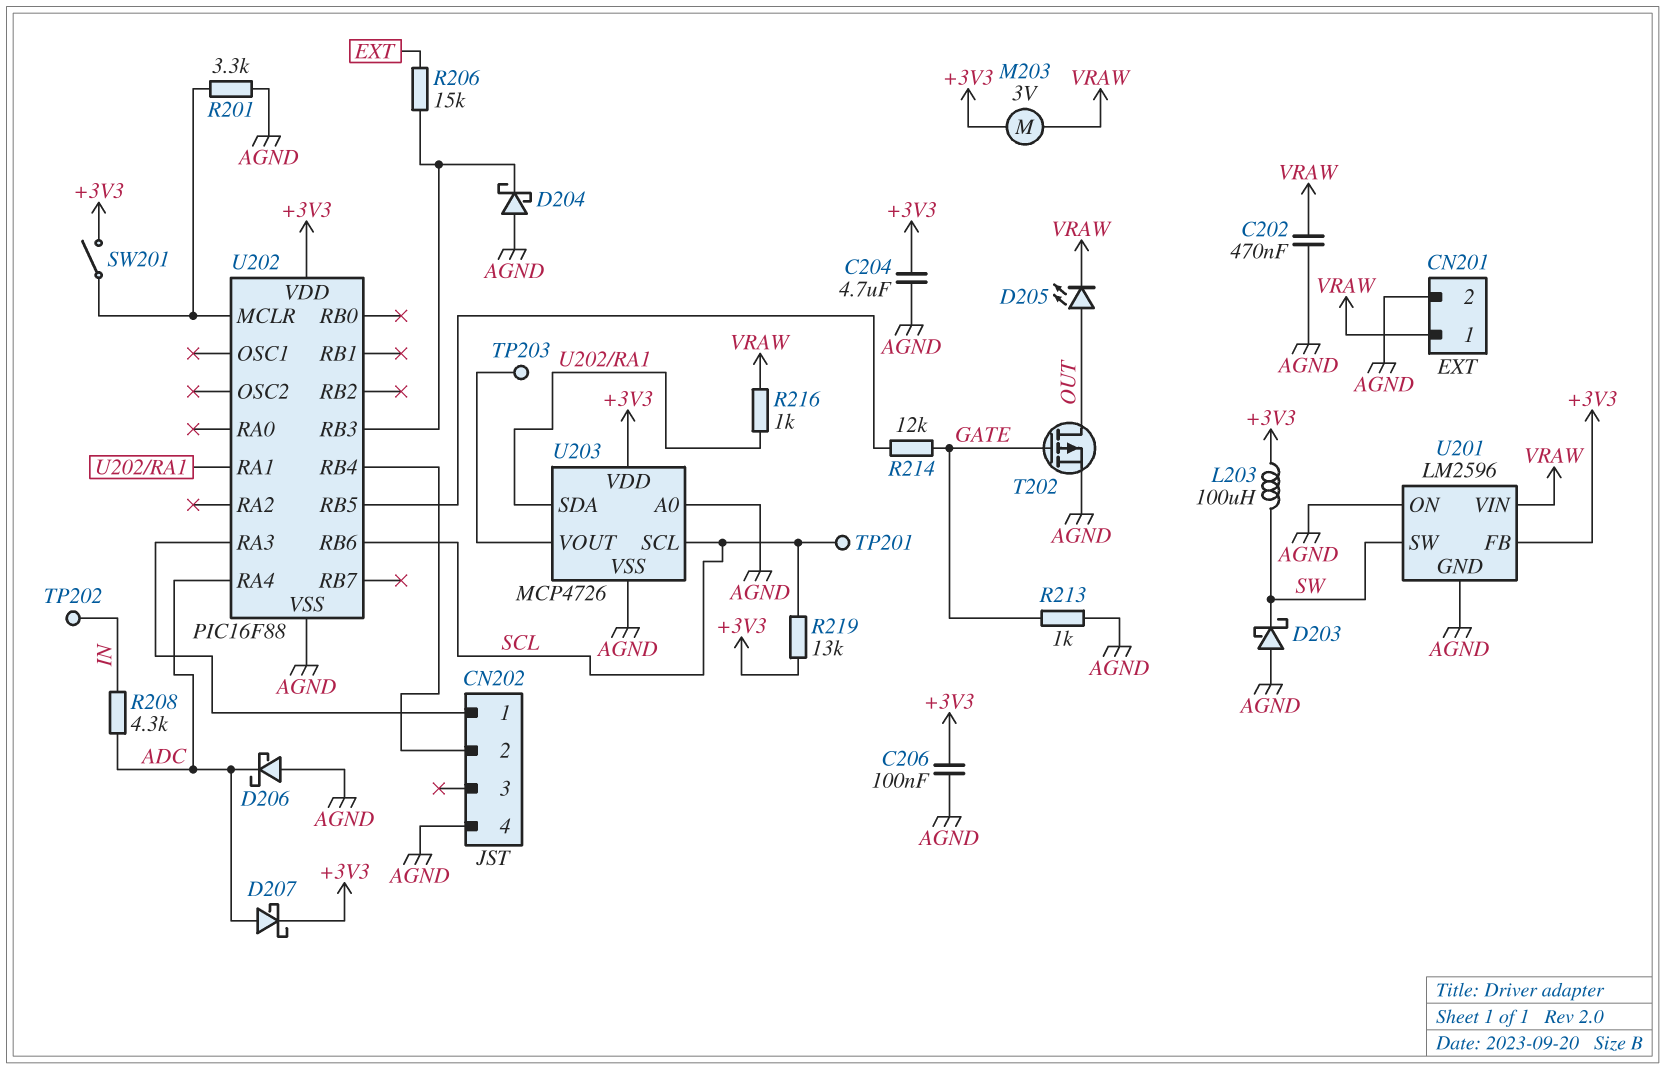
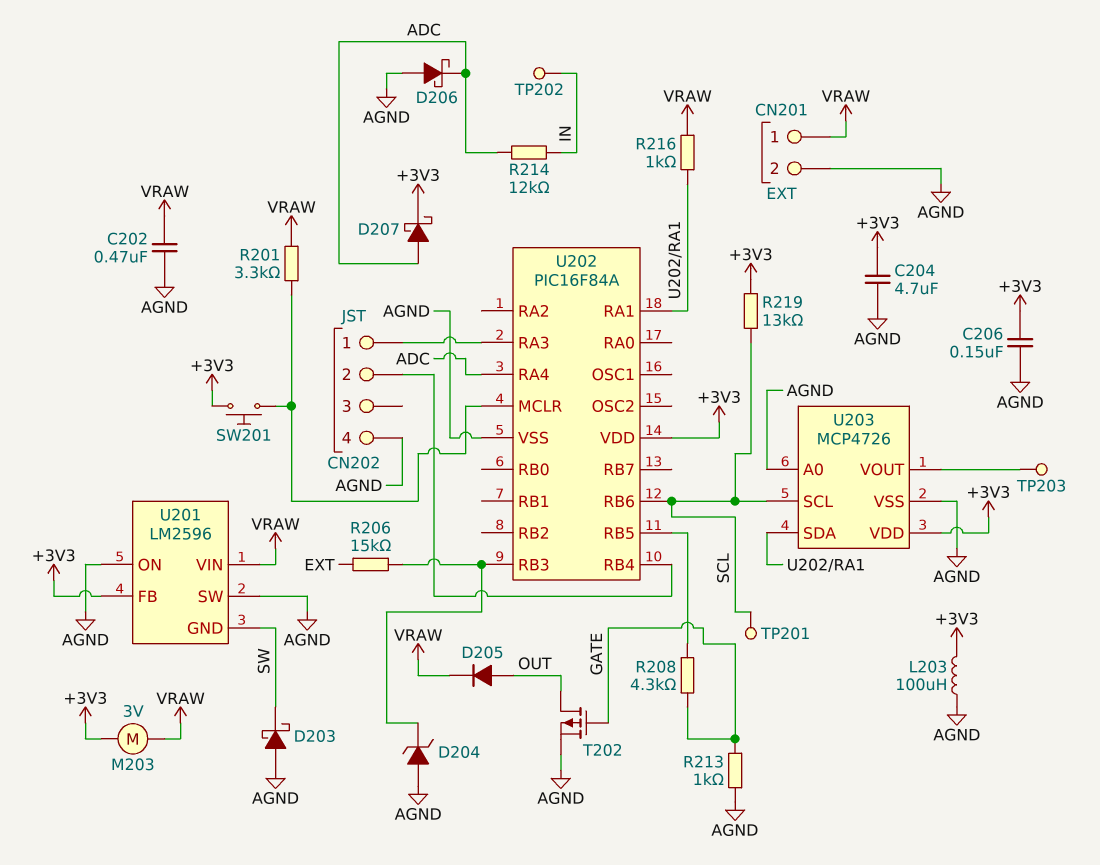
C206: 100nF (+3V3, AGND) -> 150nF (+3V3, AGND)
D204: schottky (A AGND, K U202/RB3) -> zener (A AGND, K U202/RB3)
D205: LED (A OUT, K VRAW) -> diode (A OUT, K VRAW)
L203: 100uH (+3V3, SW) -> 100uH (+3V3, AGND)
R201: 3.3k (AGND, U202/MCLR) -> 3.3k (U202/MCLR, VRAW)
R208: 4.3k (ADC, IN) -> 4.3k (GATE, U202/RB5)
R214: 12k (GATE, U202/RB5) -> 12k (ADC, IN)
SW201: switch (+3V3, U202/MCLR) -> button (+3V3, U202/MCLR)
U201 pin GND: AGND -> SW
U201 pin SW: SW -> AGND
U202: PIC16F88 -> PIC16F84A

